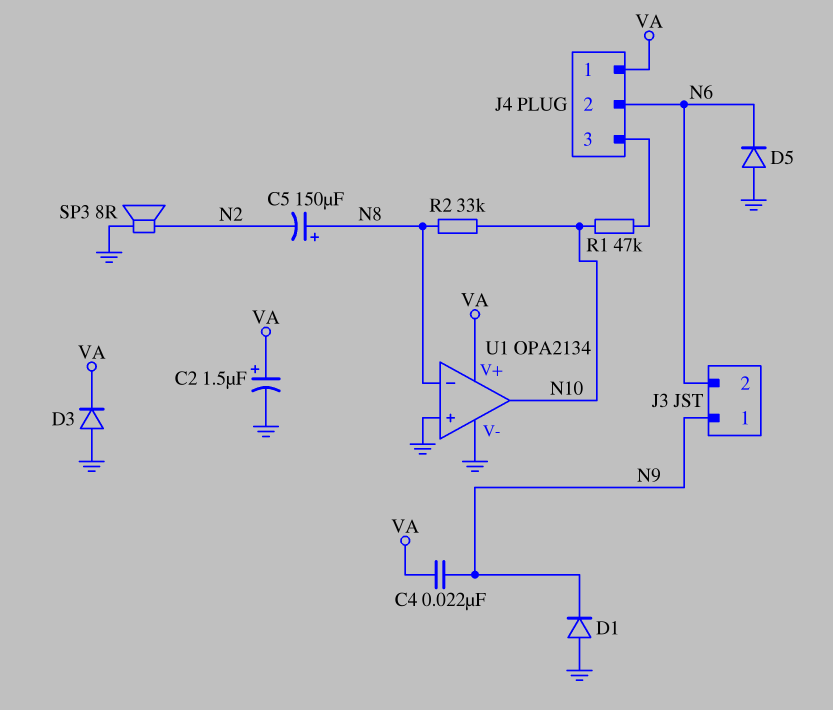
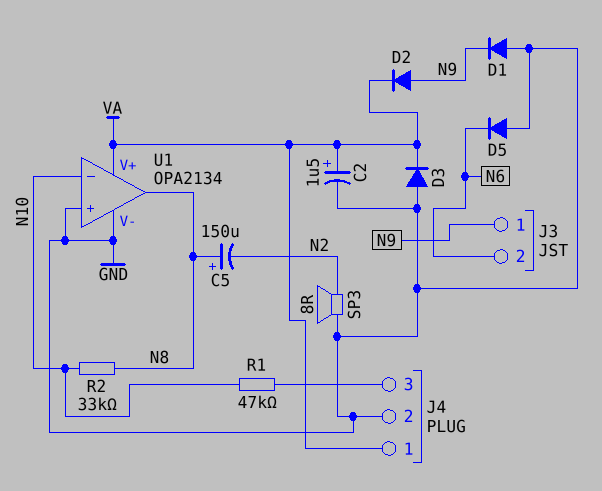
C4: 22nF (N9, VA) -> none
D2: none -> diode (A N9, K VA)
J4 pin 2: N6 -> GND
U1 pin in-: N8 -> N10
U1 pin out: N10 -> N8

